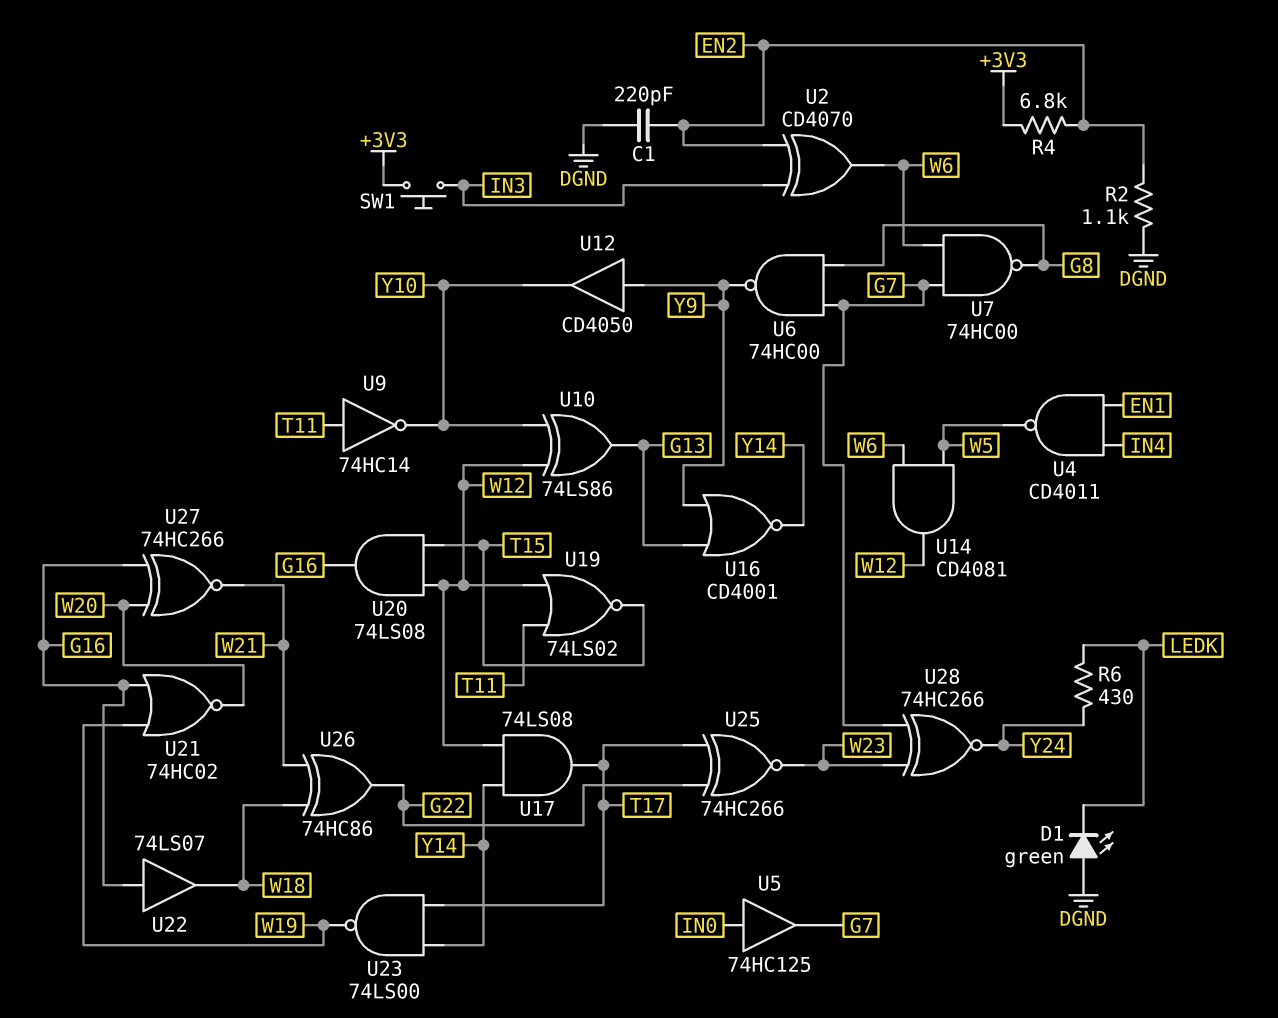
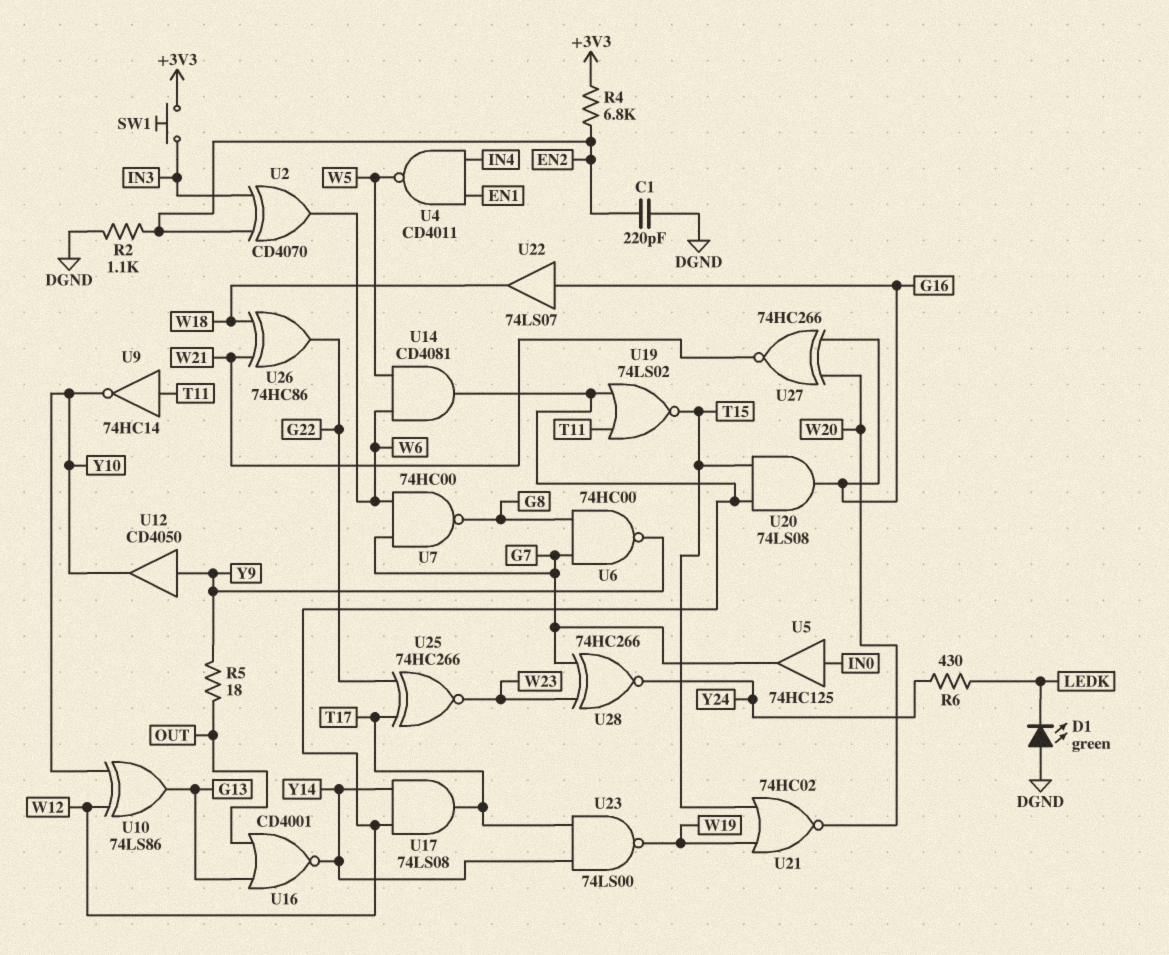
R5: none -> 18 (OUT, Y9)
U16: NOR CD4001 (in G13, in Y9, out Y14) -> NOR CD4001 (in G13, in OUT, out Y14)
U21: NOR 74HC02 (in G16, in W19, out W20) -> NOR 74HC02 (in T15, in W19, out W20)

